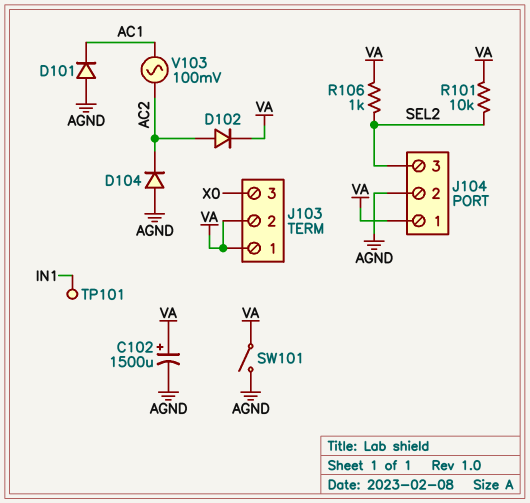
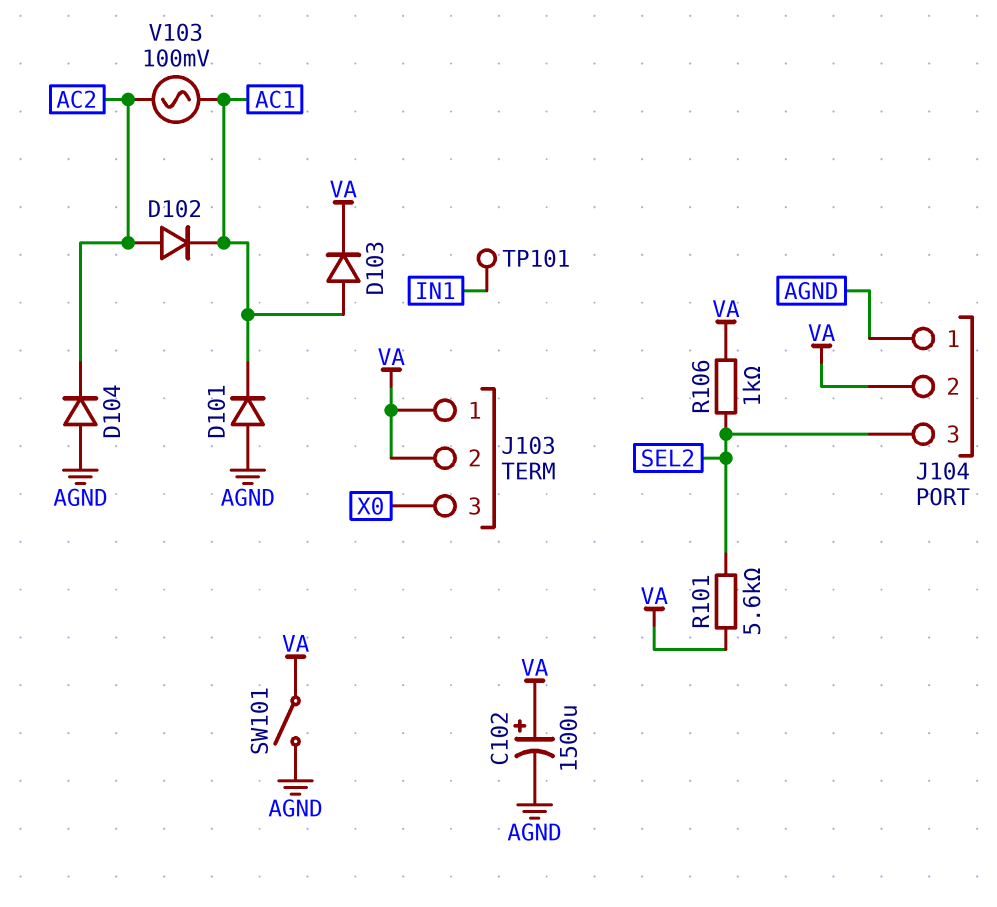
D102: diode (A AC2, K VA) -> diode (A AC2, K AC1)
D103: none -> diode (A AC1, K VA)
J104 pin 1: VA -> AGND
J104 pin 2: AGND -> VA
R101: 10k (SEL2, VA) -> 5.6k (SEL2, VA)

